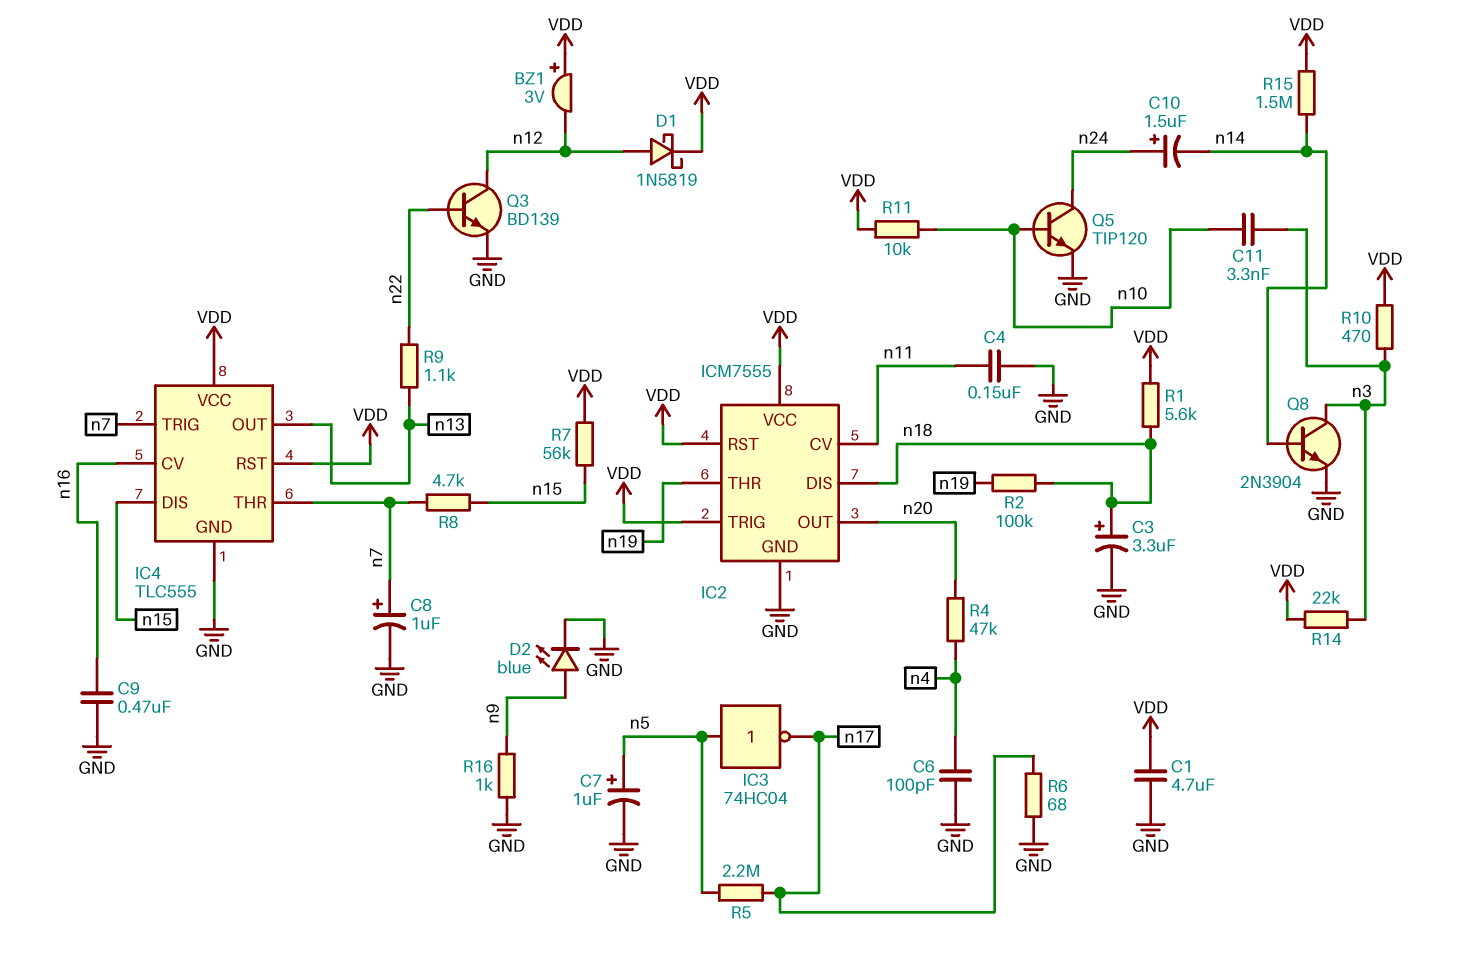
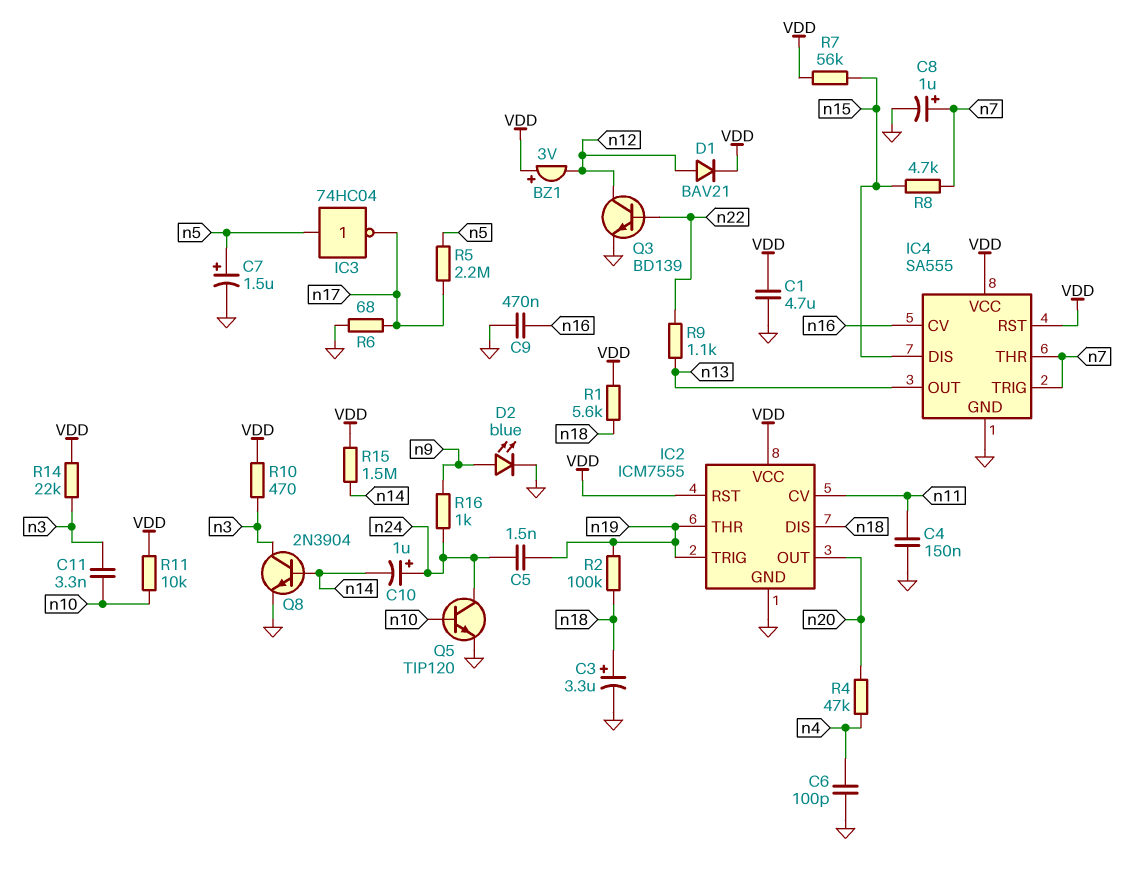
C5: none -> 1.5nF (n19, n24)
C7: 1uF (plus n5, minus GND) -> 1.5uF (plus n5, minus GND)
C10: 1.5uF (plus n24, minus n14) -> 1uF (plus n24, minus n14)
D1: schottky 1N5819 (A n12, K VDD) -> diode BAV21 (A n12, K VDD)
IC2 pin TRIG: VDD -> n19
IC4: TLC555 -> SA555
R16: 1k (GND, n9) -> 1k (n9, n24)

